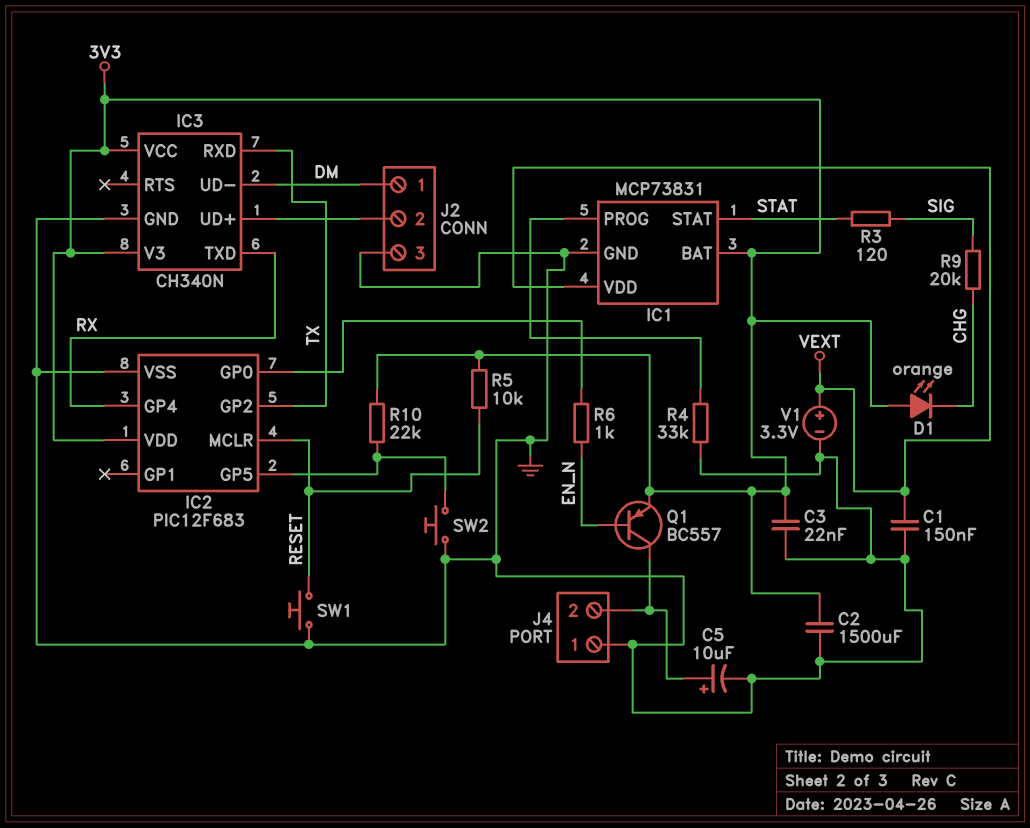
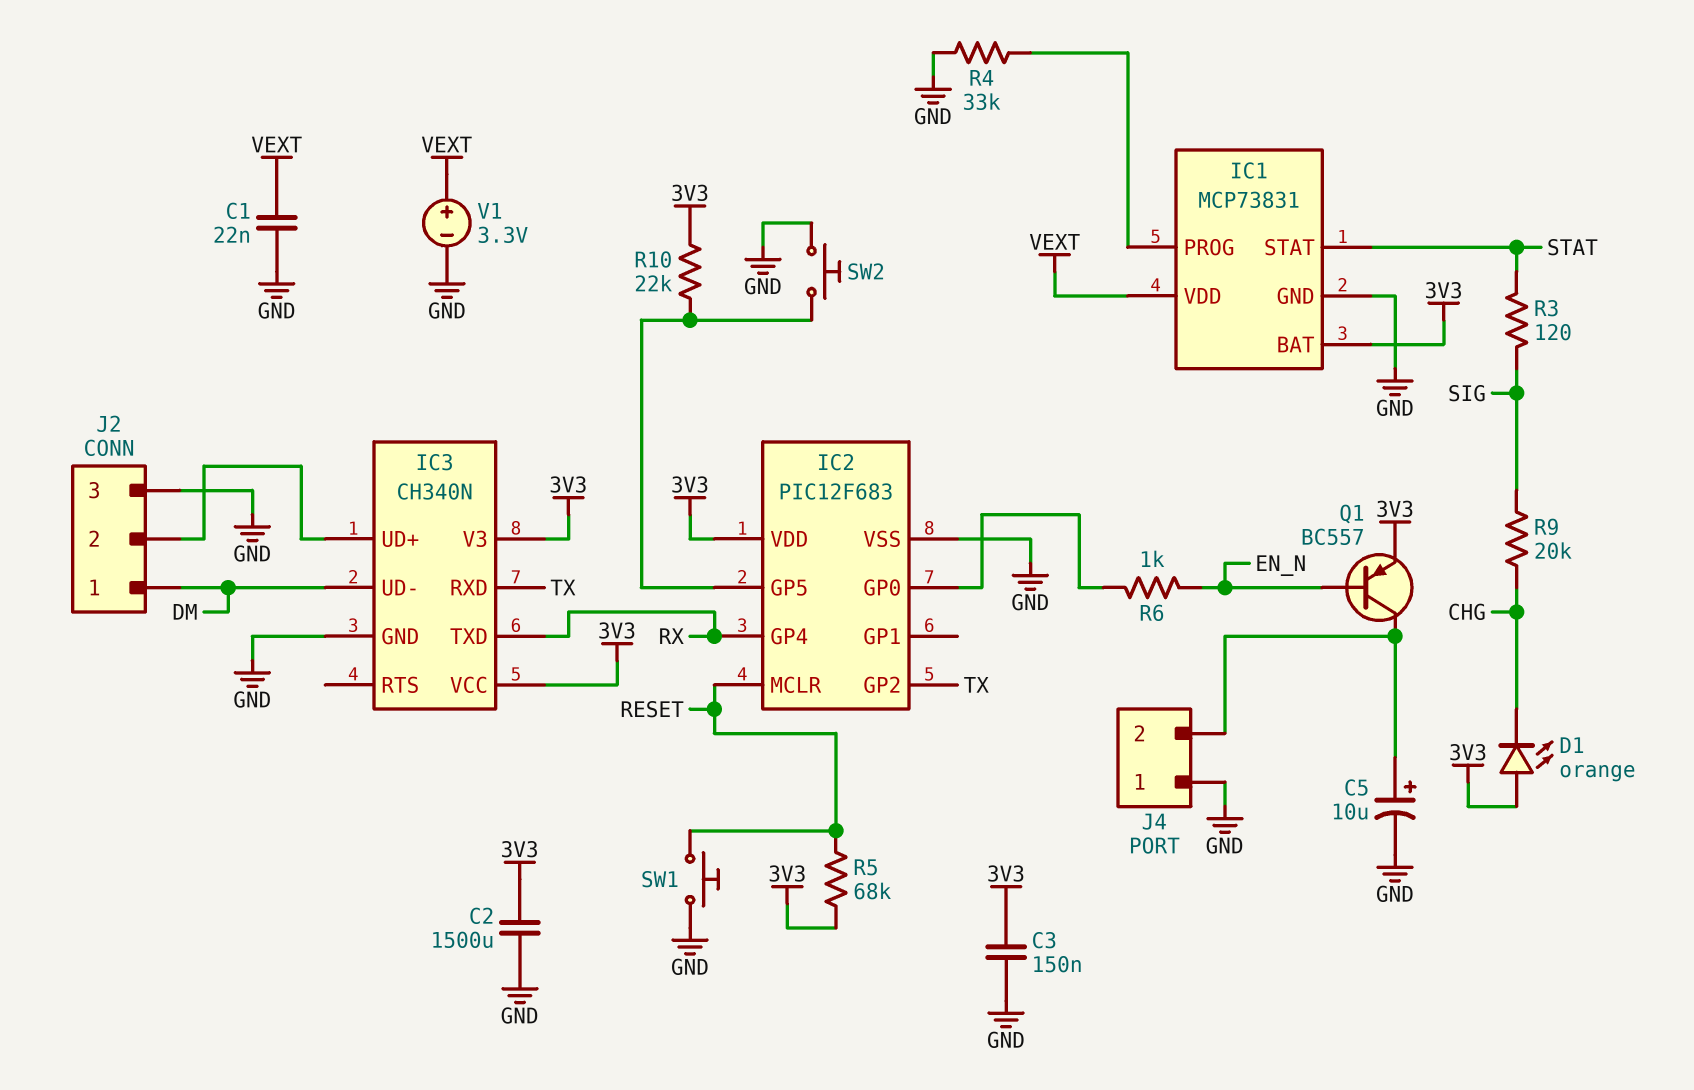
C1: 150nF (GND, VEXT) -> 22nF (GND, VEXT)
C3: 22nF (3V3, GND) -> 150nF (3V3, GND)
R5: 10k (3V3, RESET) -> 68k (3V3, RESET)

